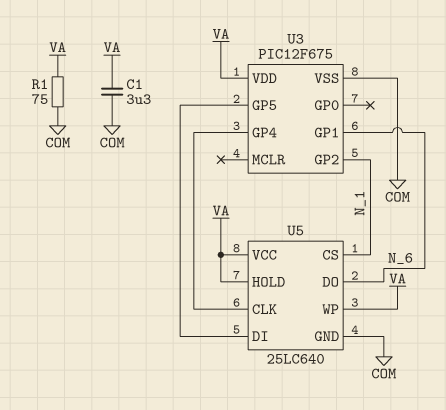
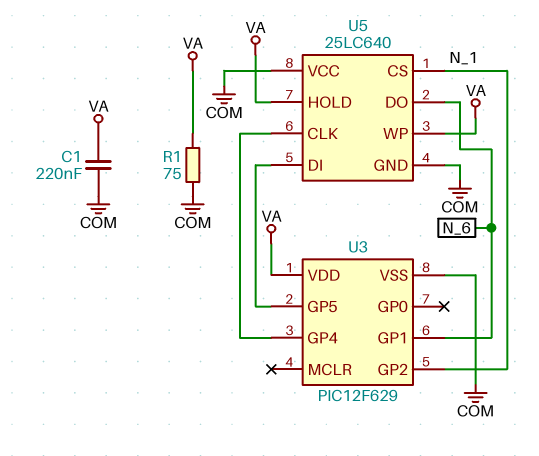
C1: 3.3uF (COM, VA) -> 220nF (COM, VA)
U3: PIC12F675 -> PIC12F629
U5 pin VCC: VA -> COM

